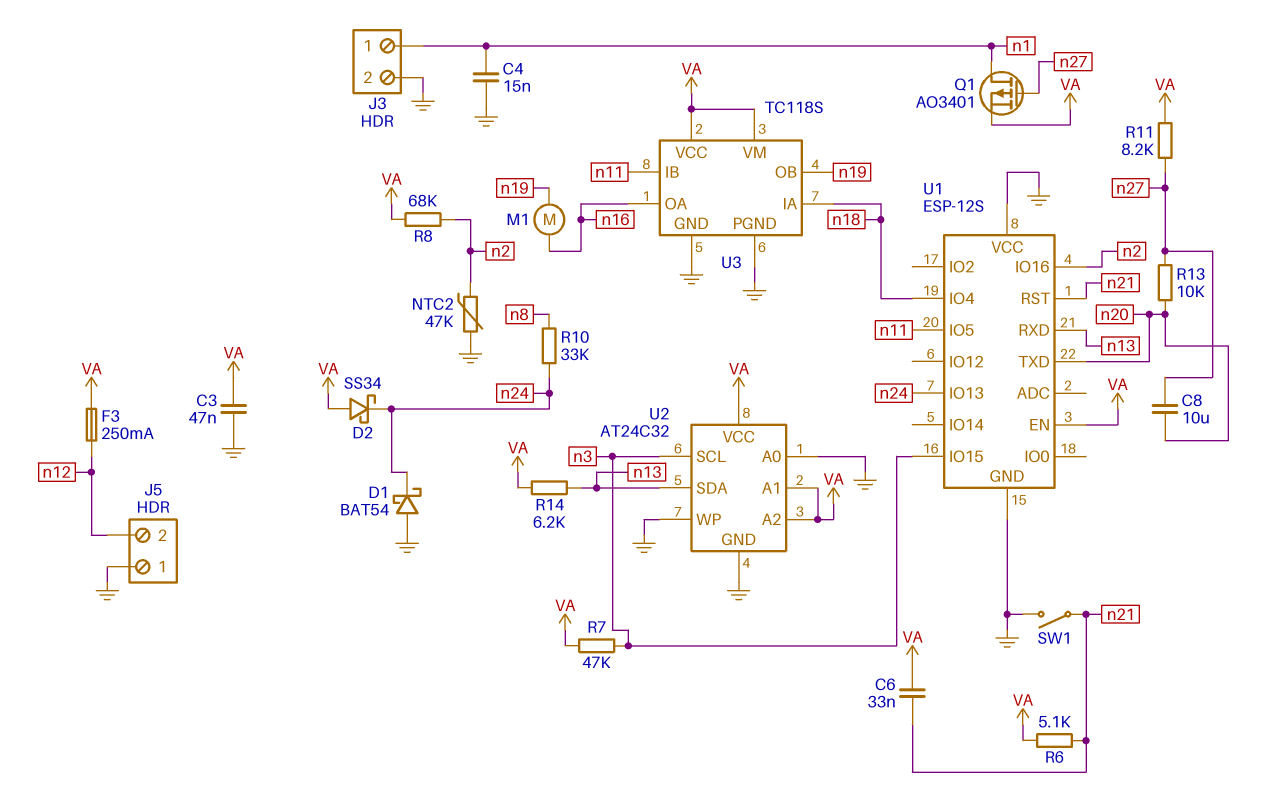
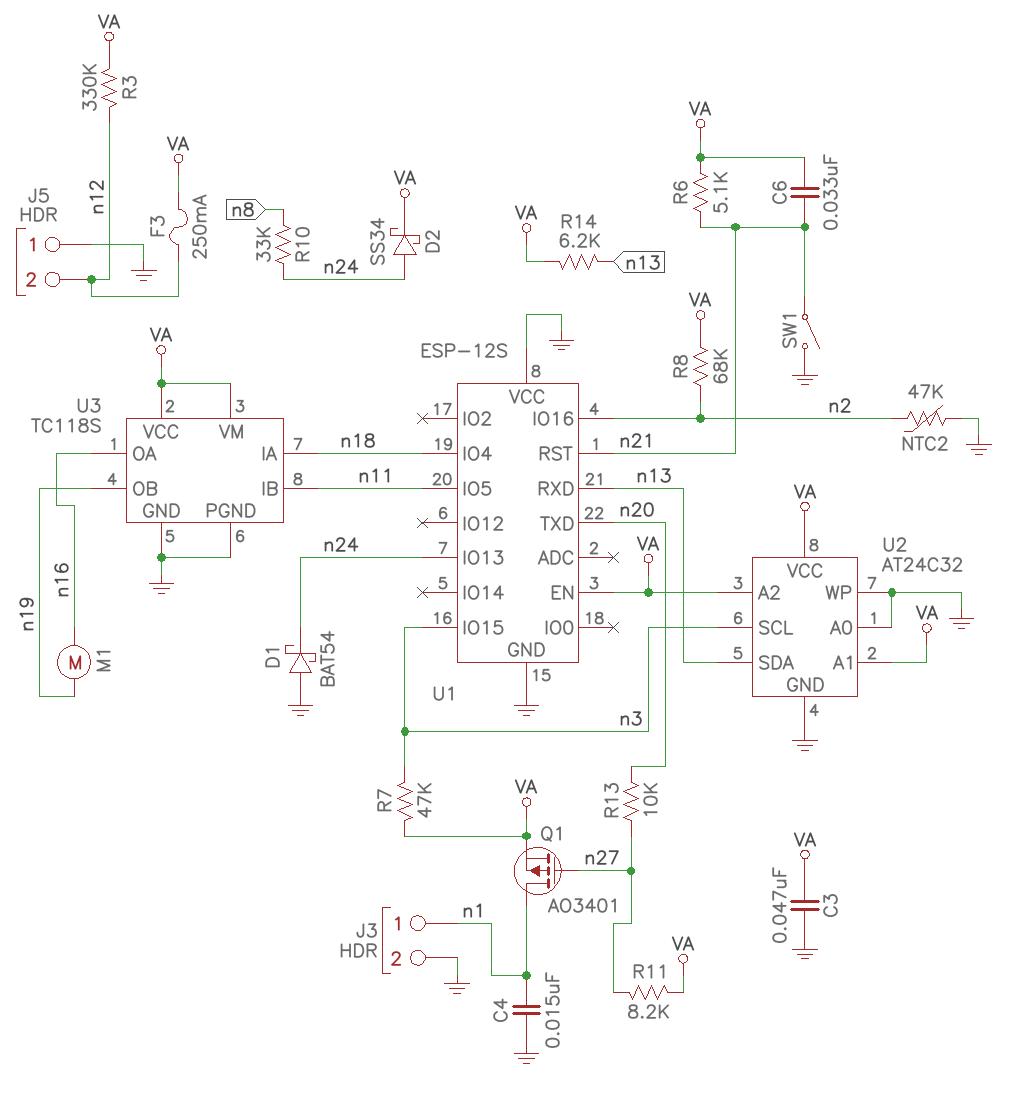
C8: 10uF (n20, n27) -> none
D2: schottky SS34 (A VA, K n24) -> schottky SS34 (A n24, K VA)
R3: none -> 330k (VA, n12)

